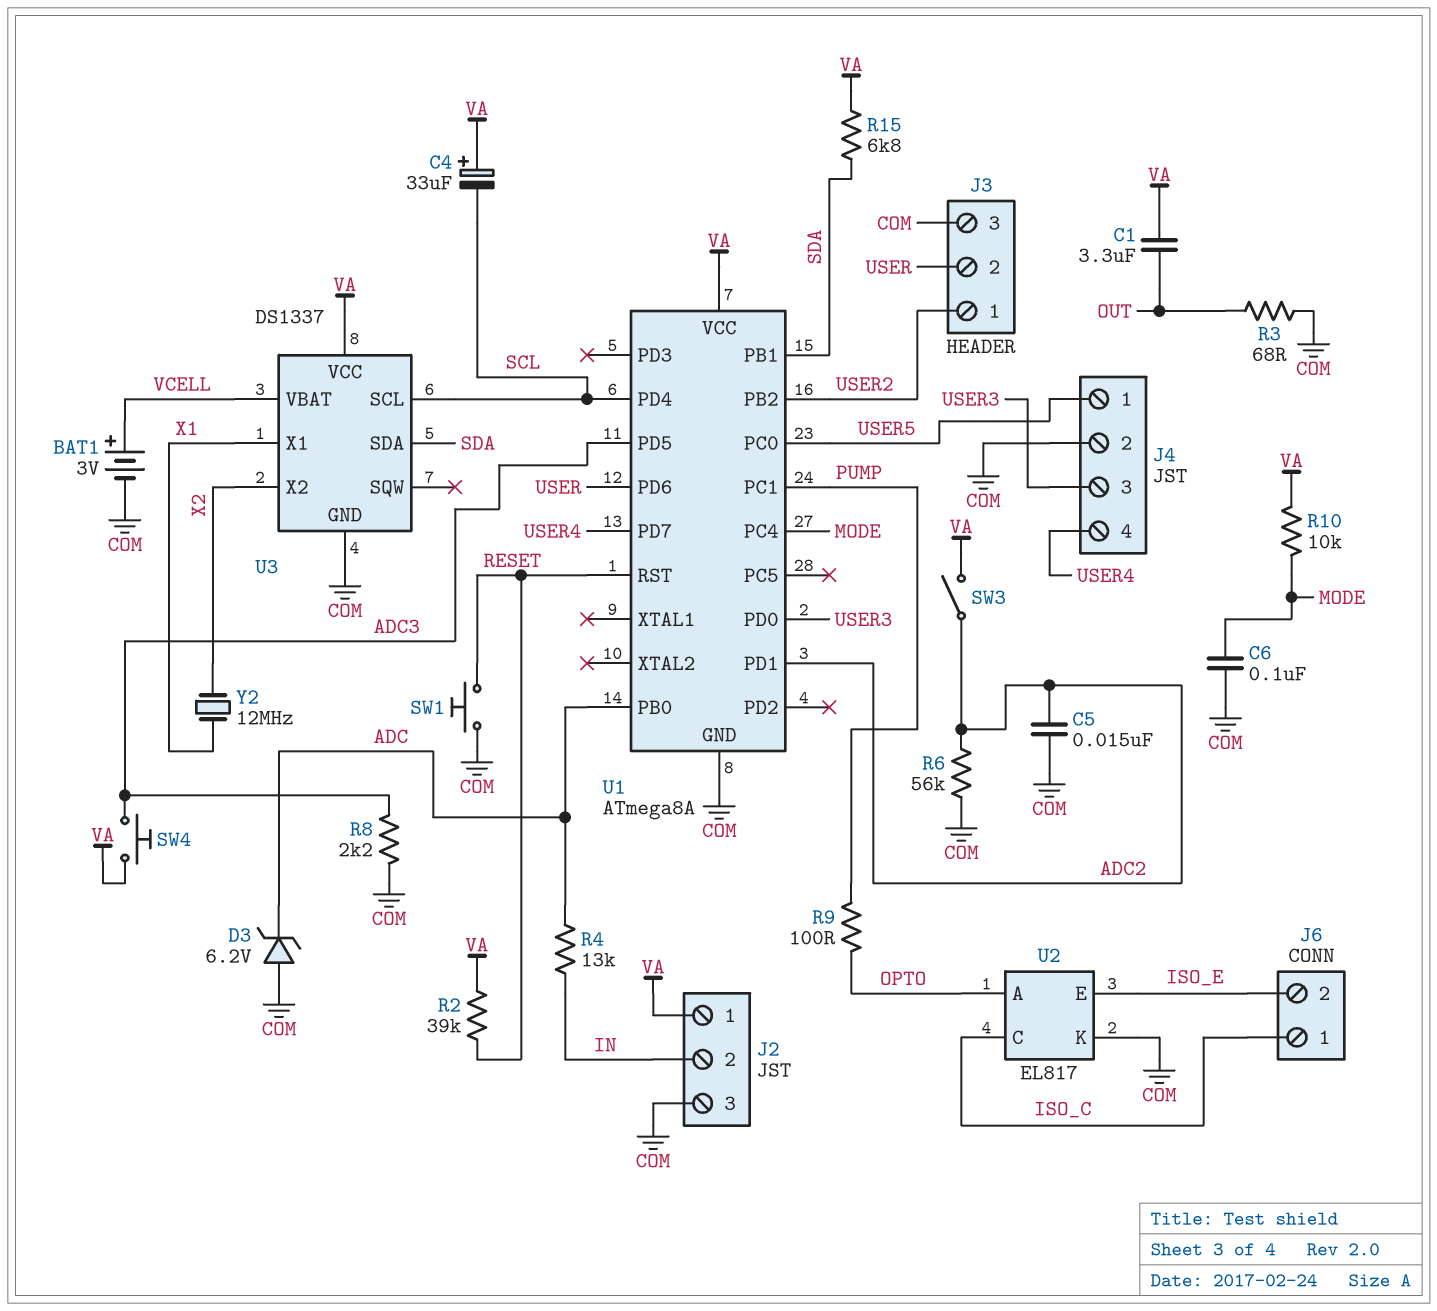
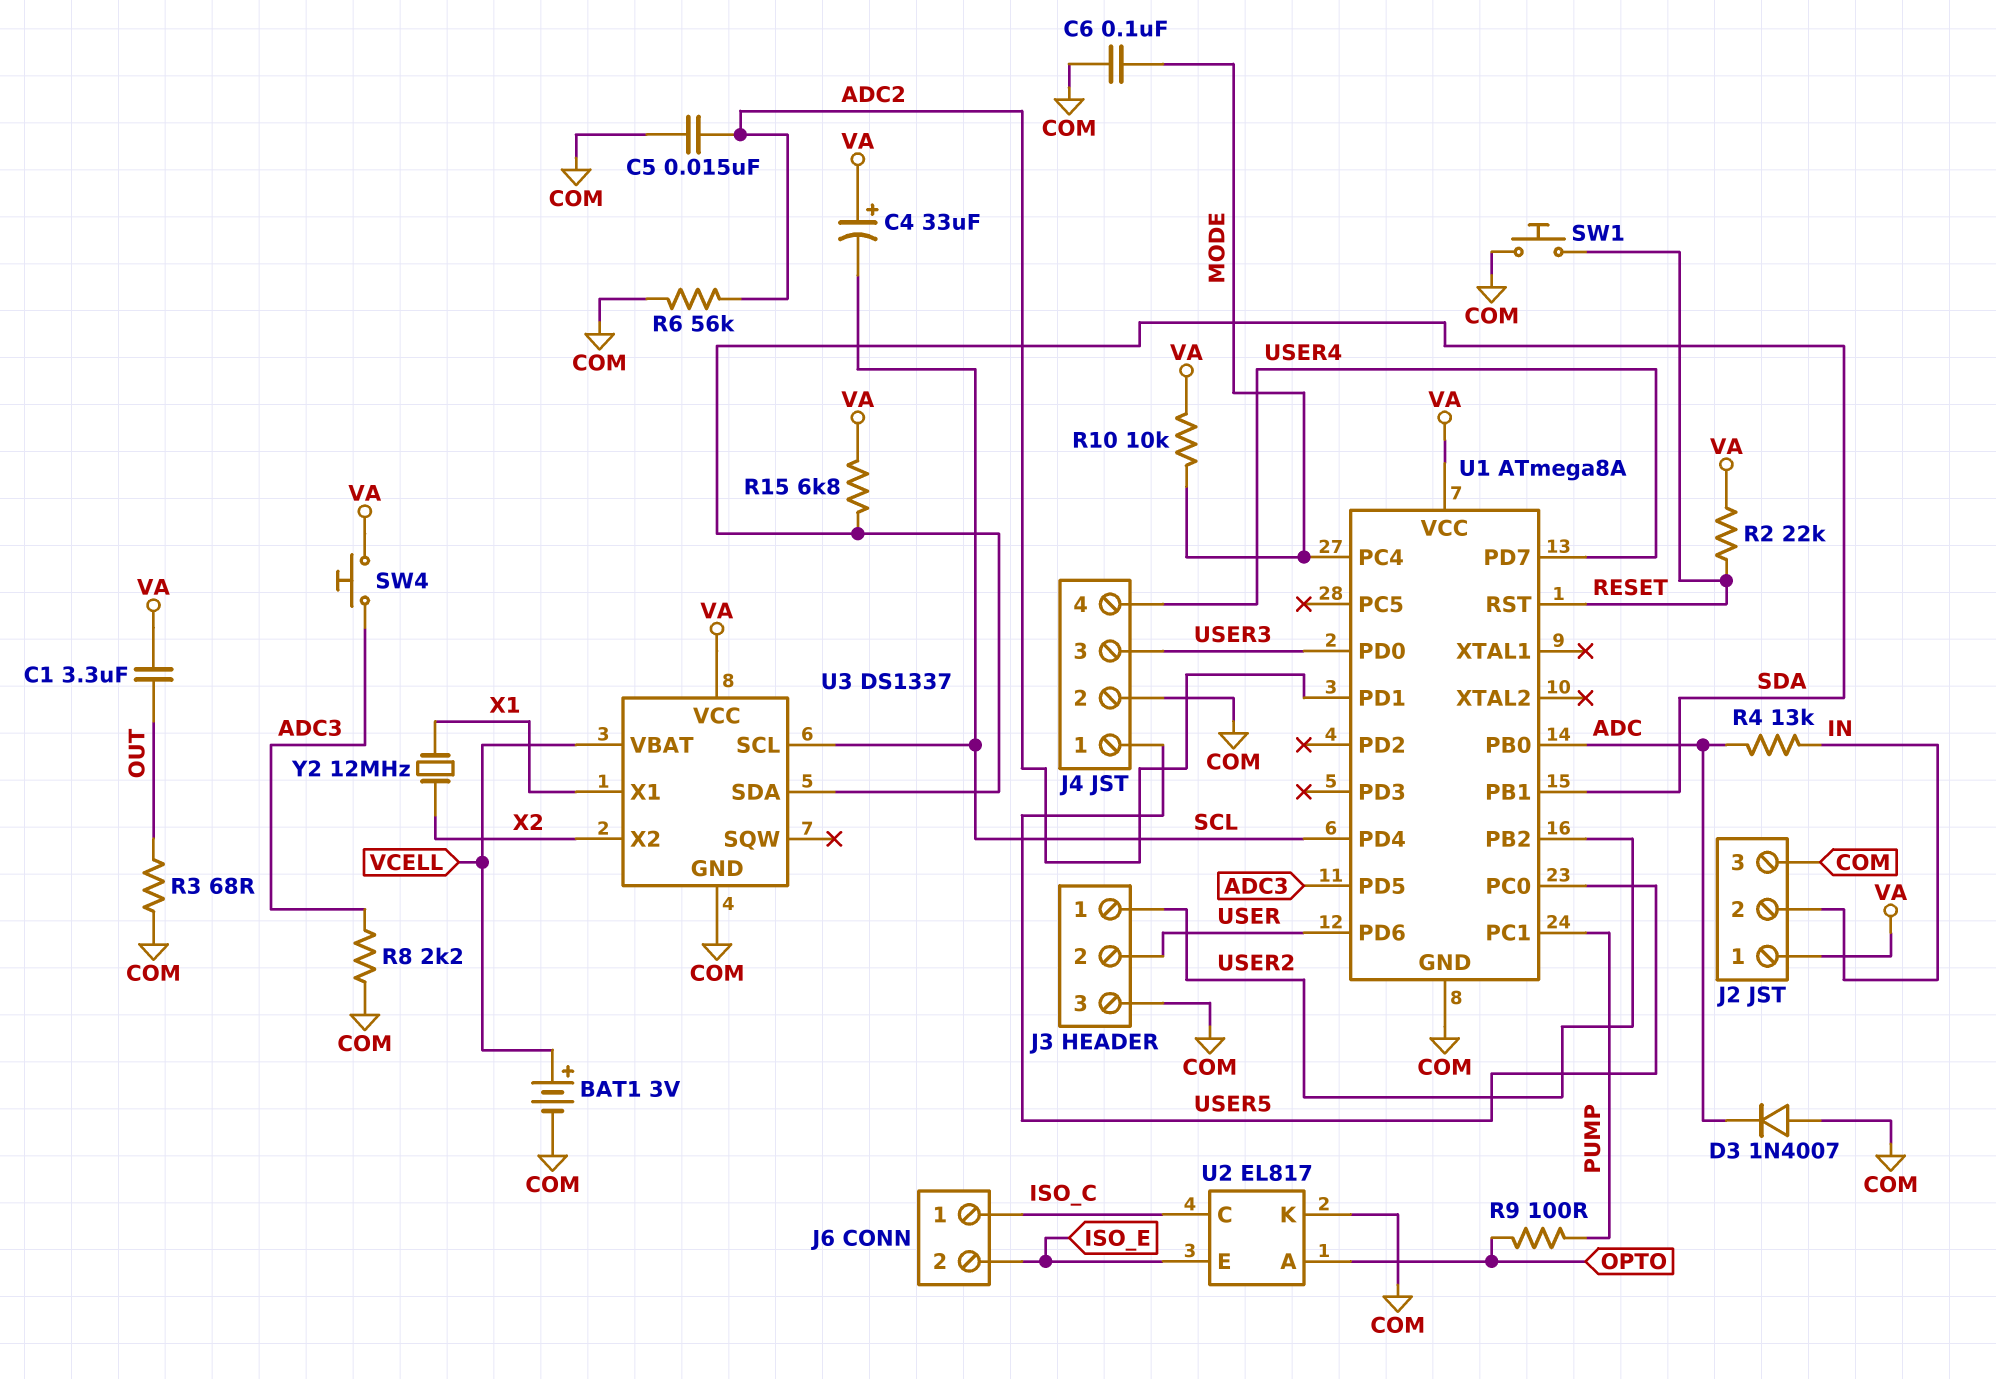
D3: zener 6.2V (A COM, K ADC) -> diode 1N4007 (A COM, K ADC)
R2: 39k (RESET, VA) -> 22k (RESET, VA)
SW3: switch (ADC2, VA) -> none

